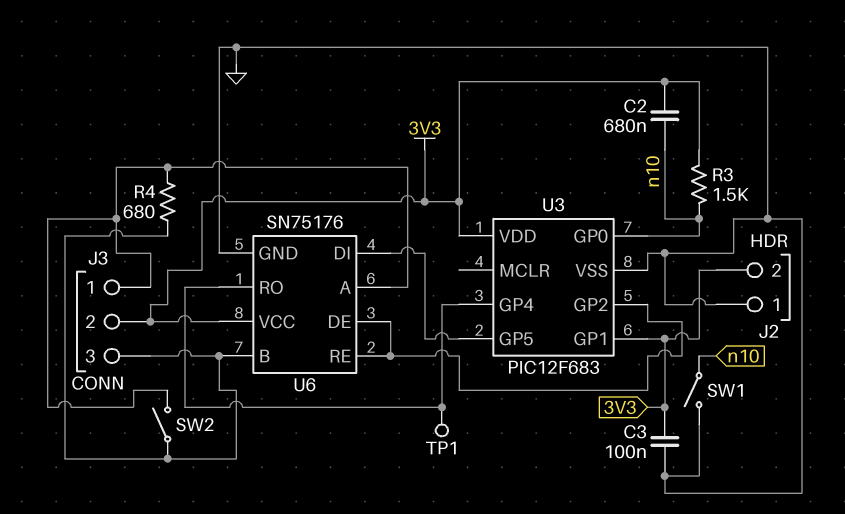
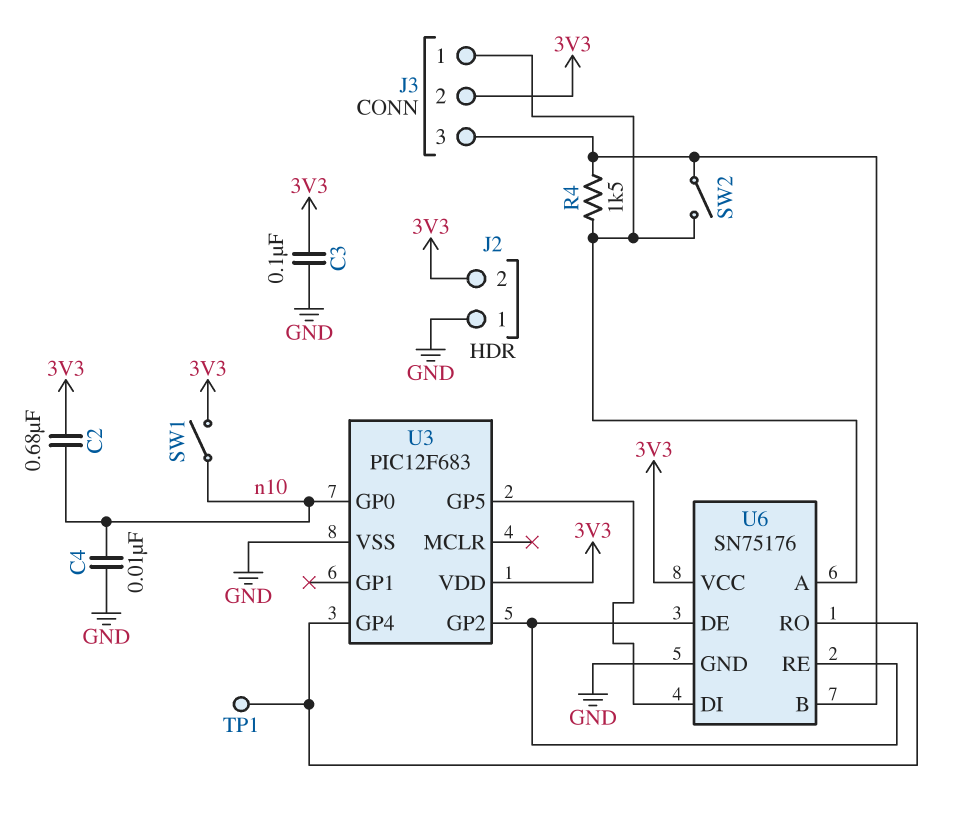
C4: none -> 10nF (GND, n10)
R3: 1.5k (3V3, n10) -> none
R4: 680 (J3/1, J3/3) -> 1.5k (J3/1, J3/3)
SW1: switch (GND, n10) -> switch (3V3, n10)
U3 pin GP1: 3V3 -> none

